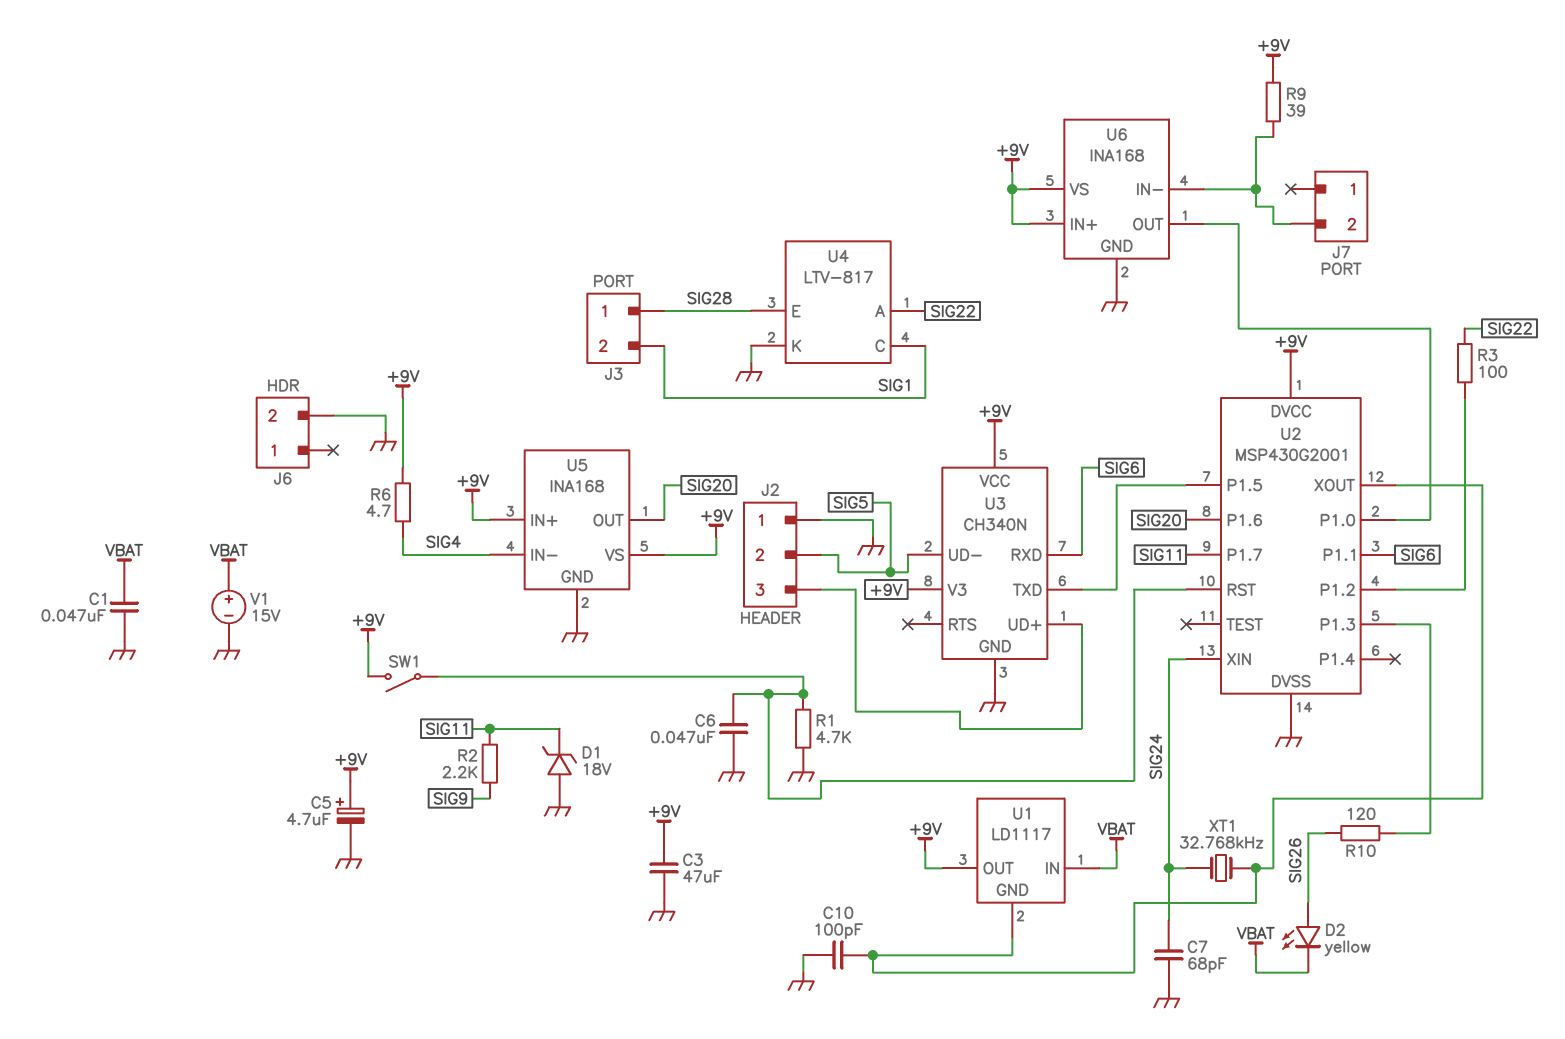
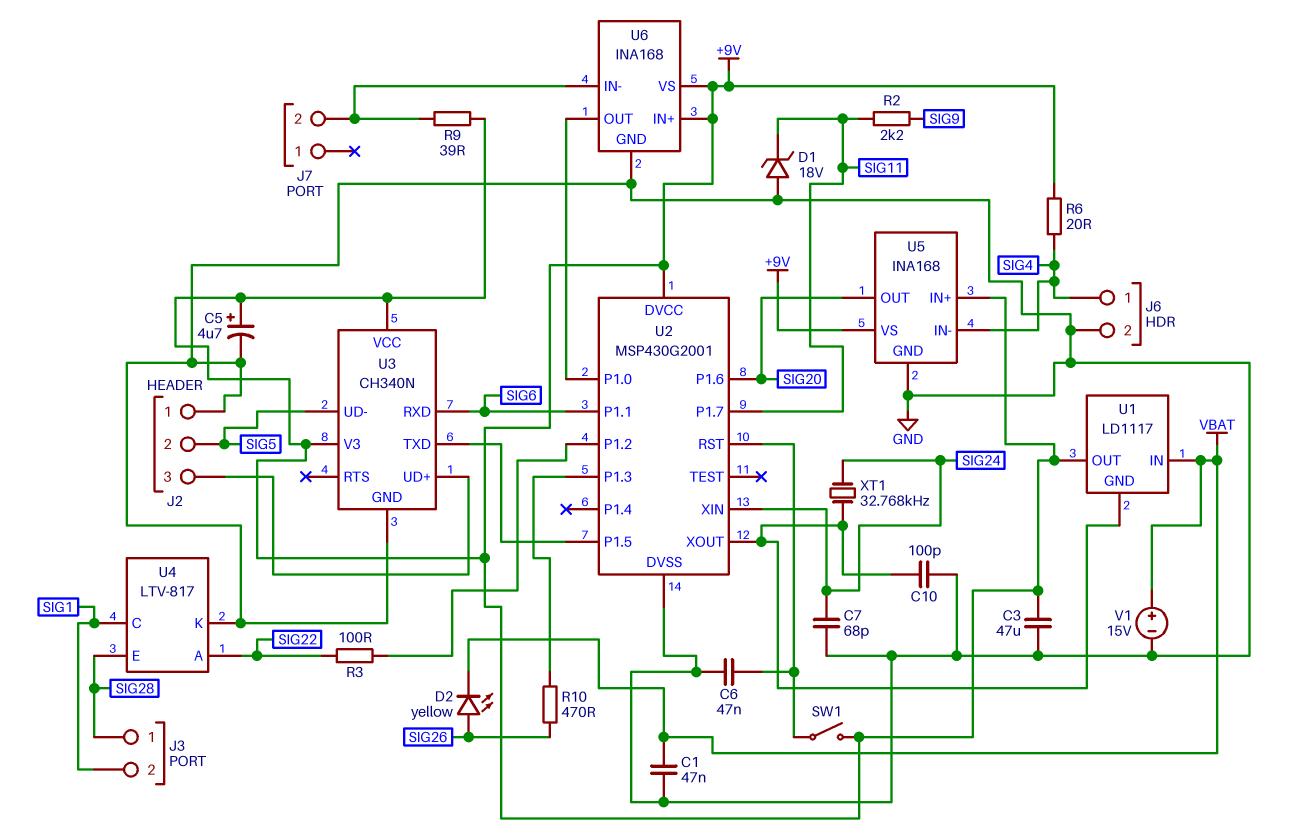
J6 pin 1: none -> SIG4
R1: 4.7k (GND, U2/RST) -> none
R6: 4.7 (+9V, SIG4) -> 20 (+9V, SIG4)
R10: 120 (SIG26, U2/P1.3) -> 470 (SIG26, U2/P1.3)

